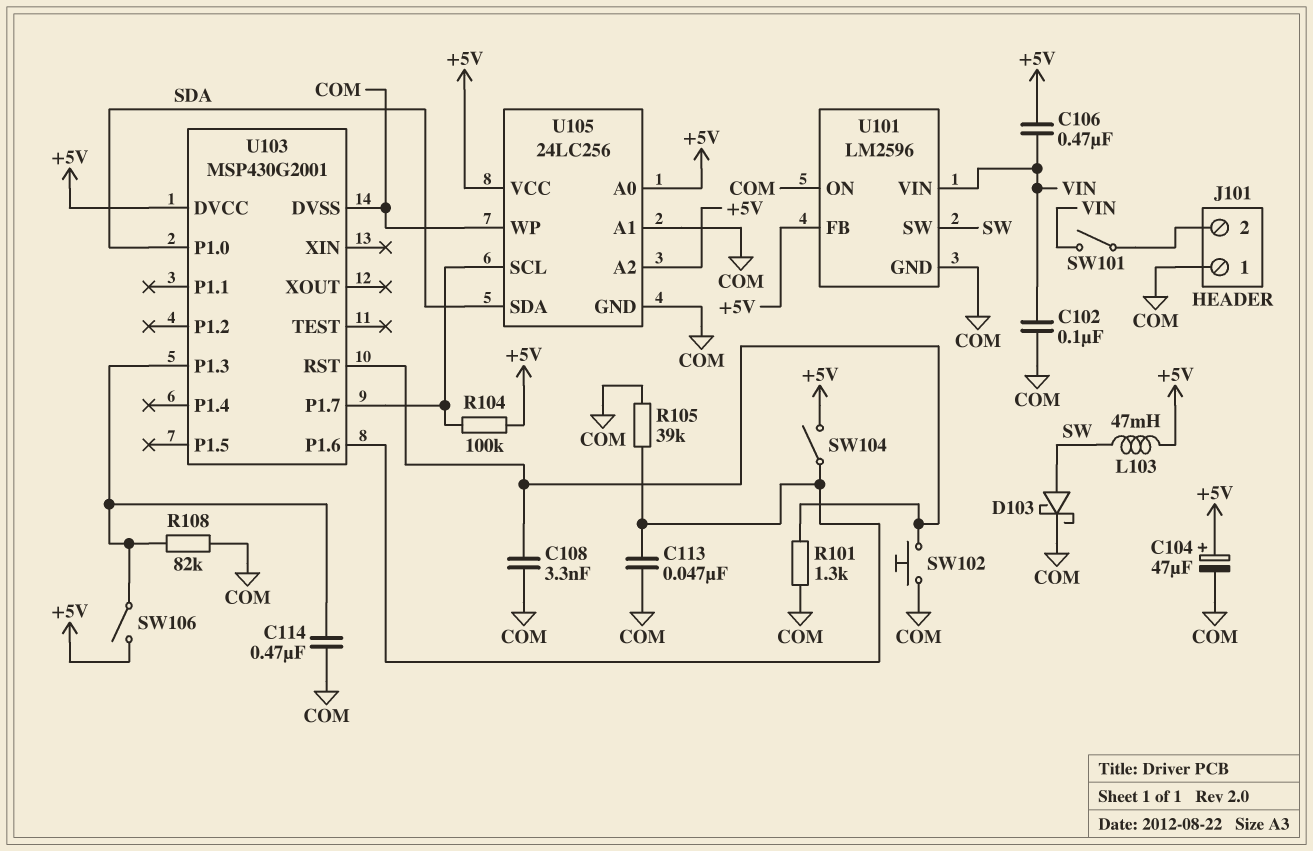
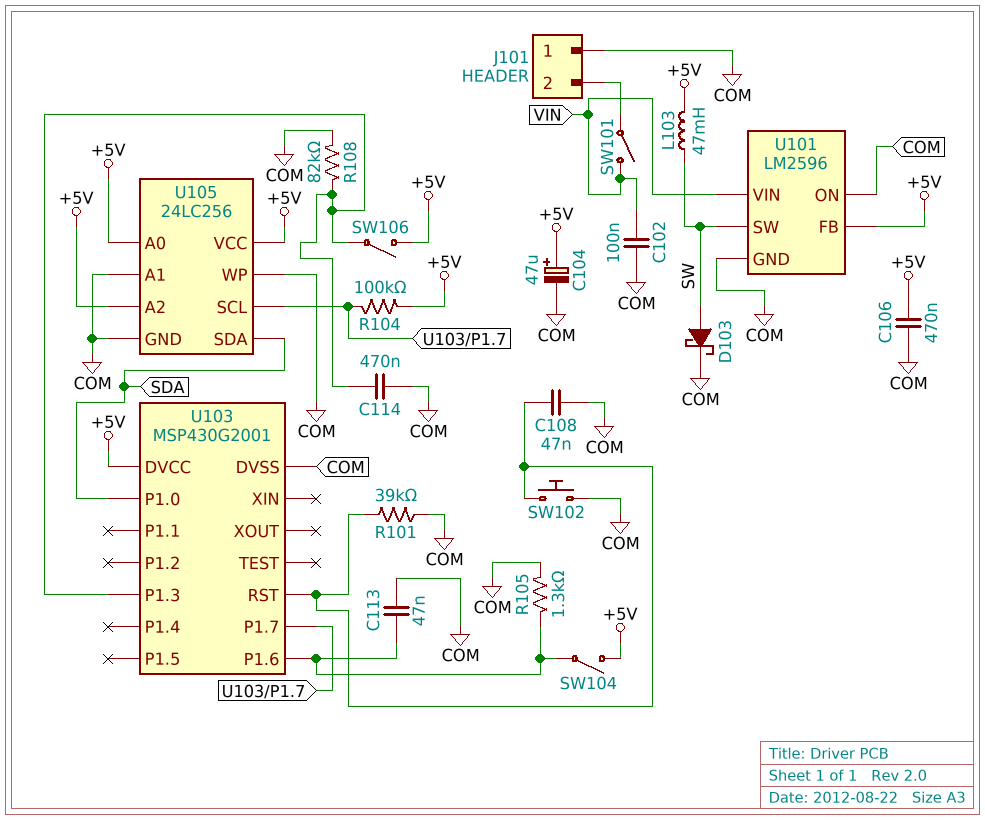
C106: 470nF (+5V, VIN) -> 470nF (+5V, COM)
C108: 3.3nF (COM, U103/RST) -> 47nF (COM, U103/RST)
R101: 1.3k (COM, U103/RST) -> 39k (COM, U103/RST)
R105: 39k (COM, U103/P1.6) -> 1.3k (COM, U103/P1.6)

